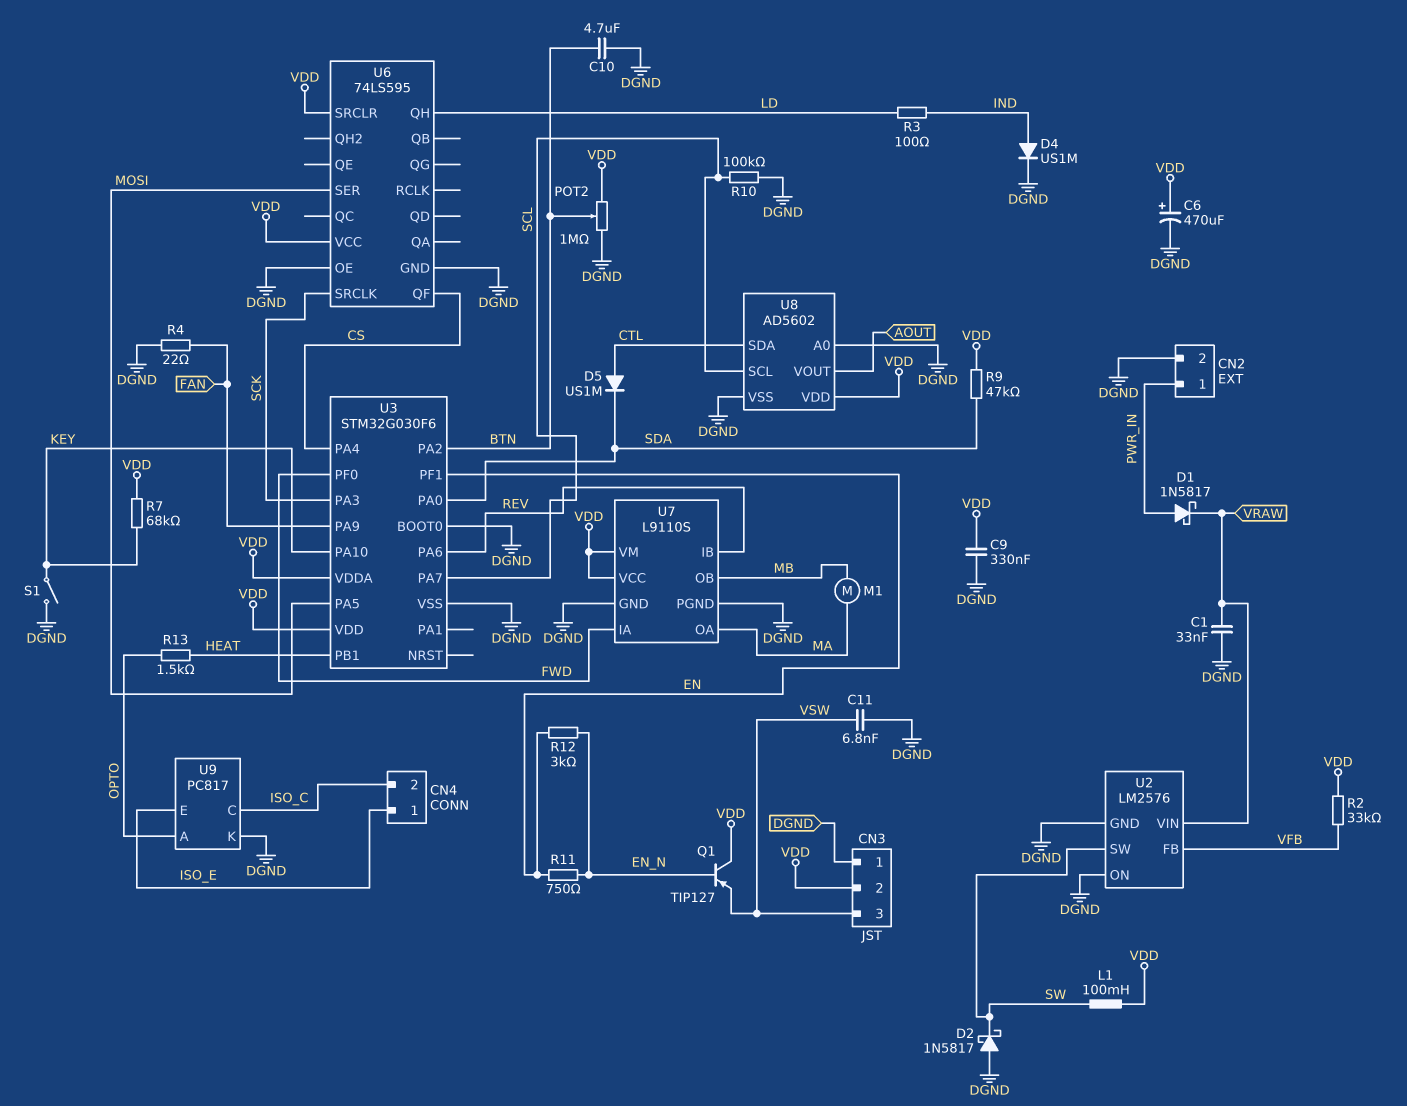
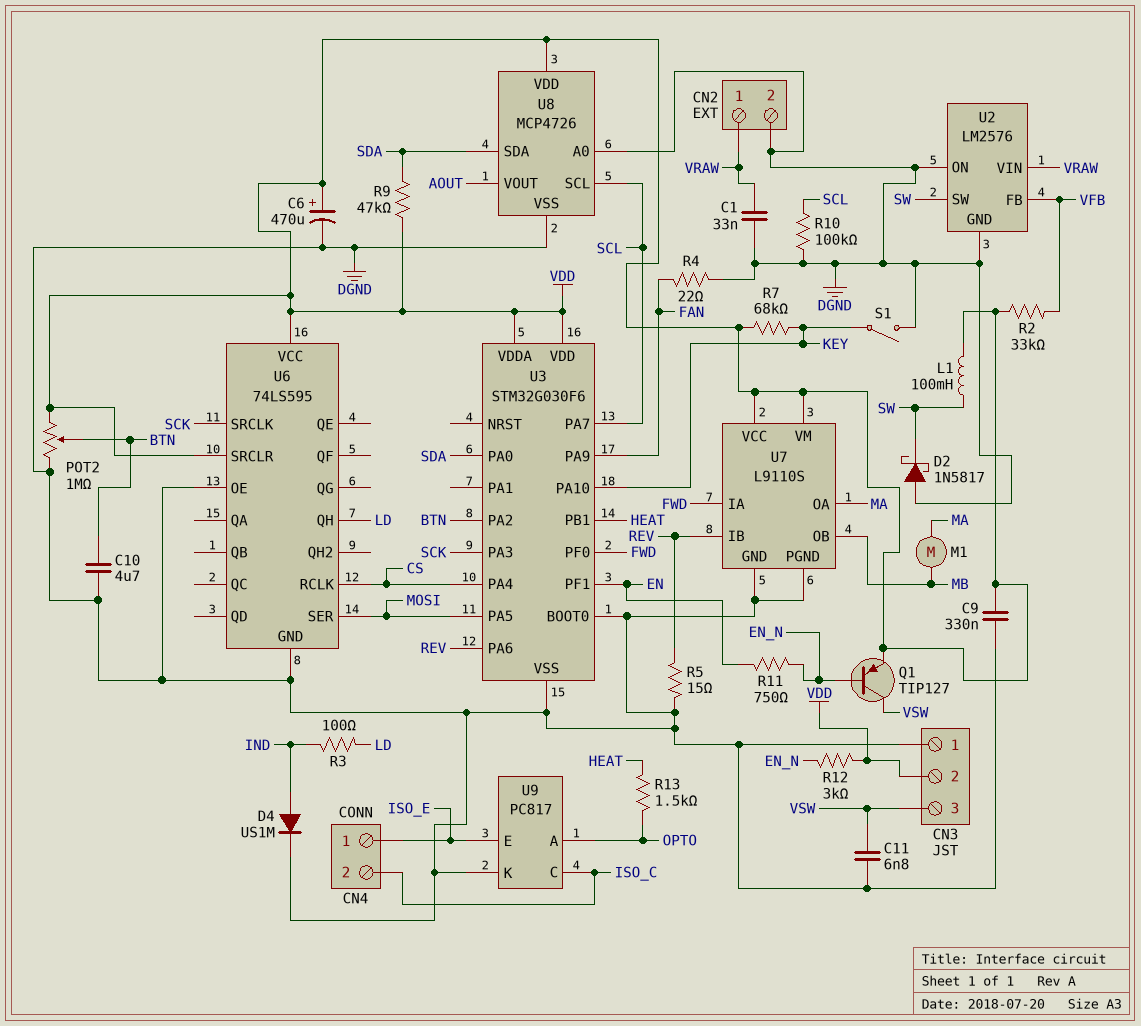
CN2 pin 1: PWR_IN -> VRAW
D1: schottky 1N5817 (A PWR_IN, K VRAW) -> none
D5: diode US1M (A CTL, K SDA) -> none
Q1: PNP TIP127 (B EN_N, C VDD, E VSW) -> PNP TIP127 (B EN_N, C VSW, E VDD)
R5: none -> 15 (DGND, REV)
R12: 3k (EN, EN_N) -> 3k (EN_N, VDD)
U6 pin QF: CS -> none
U6 pin RCLK: none -> CS
U8: AD5602 -> MCP4726
U8 pin SDA: CTL -> SDA

